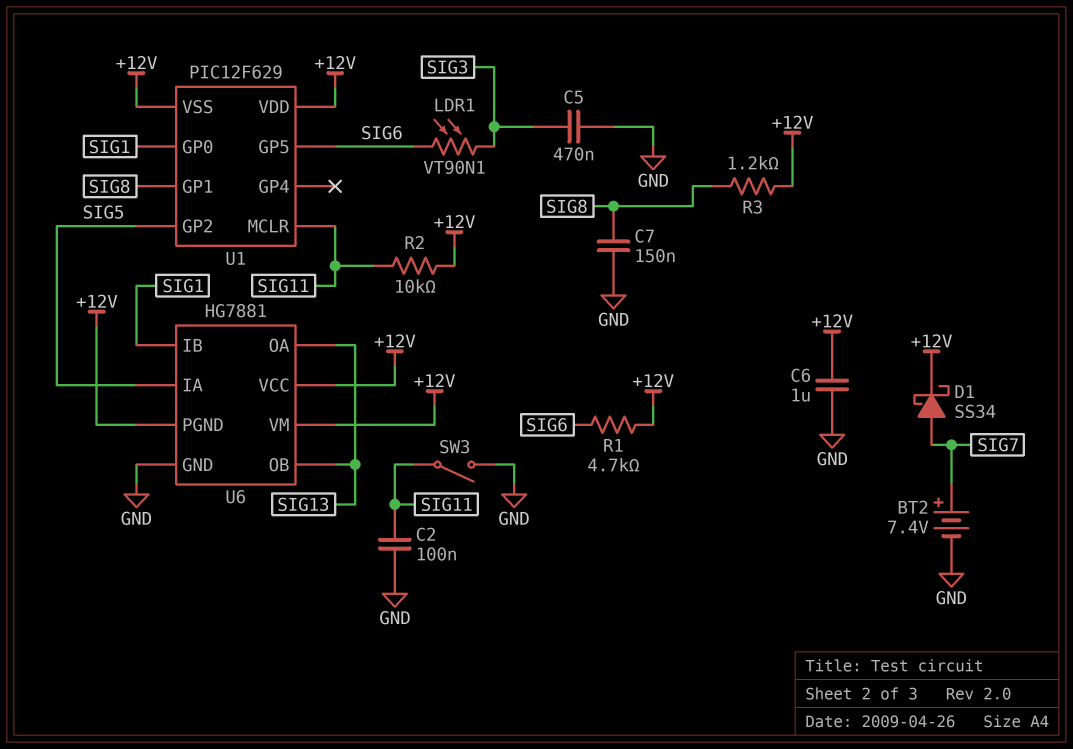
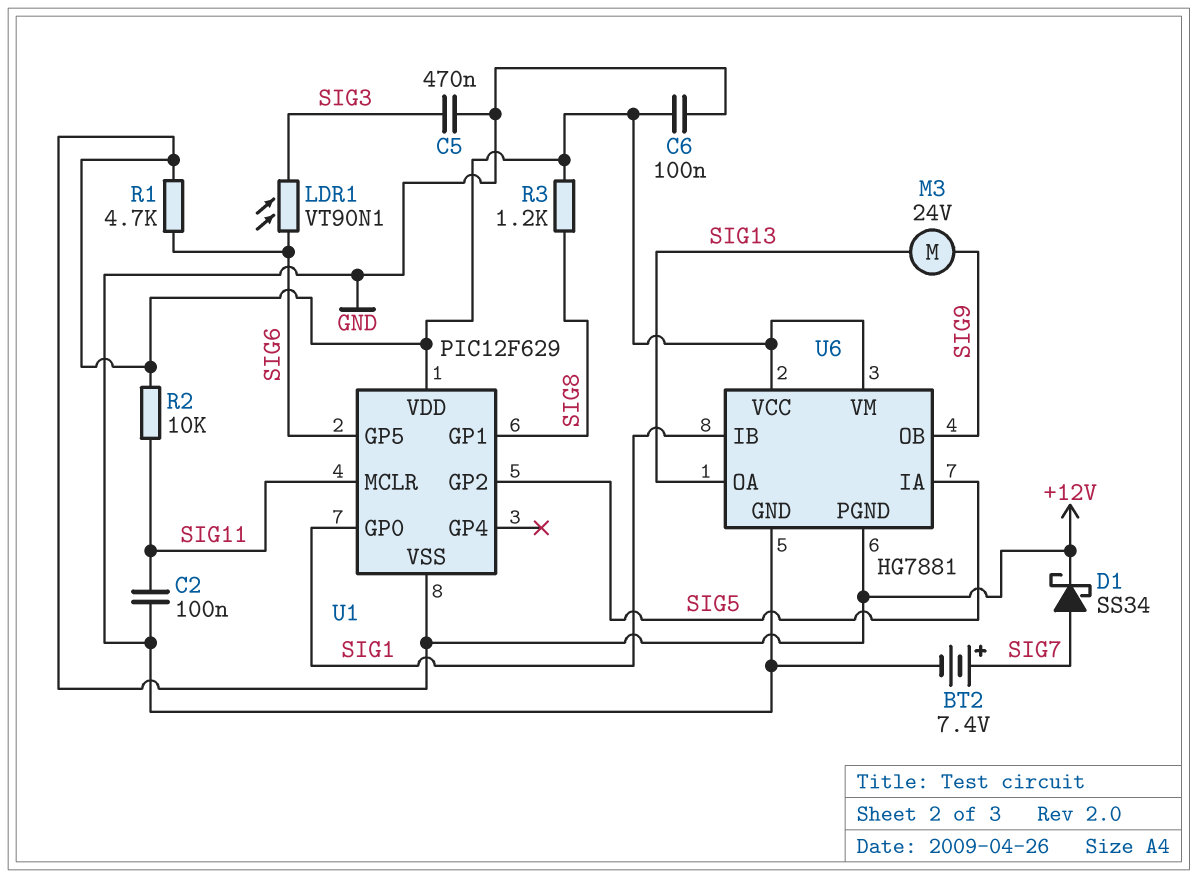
C6: 1uF (+12V, GND) -> 100nF (+12V, GND)
C7: 150nF (GND, SIG8) -> none
M3: none -> motor 24V (SIG9, SIG13)
SW3: switch (GND, SIG11) -> none
U6 pin OB: SIG13 -> SIG9

